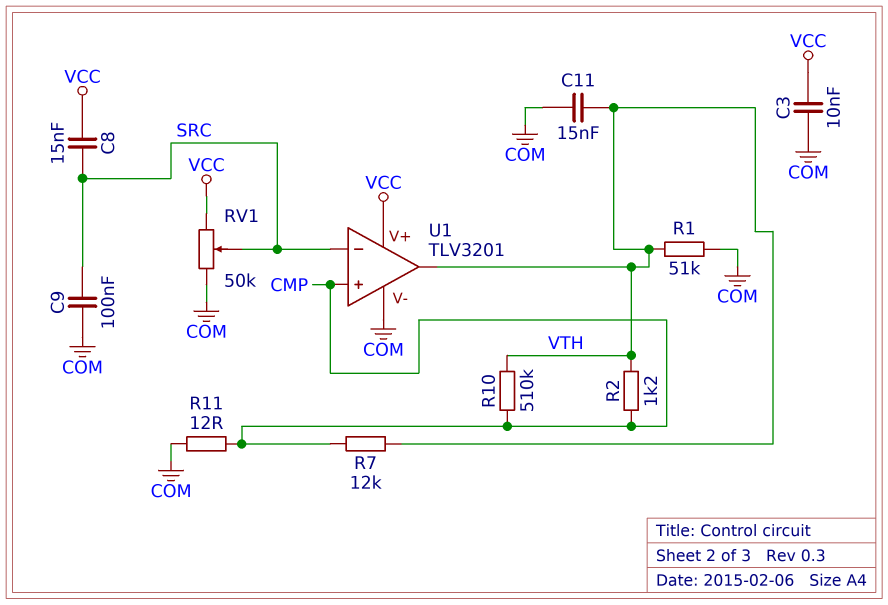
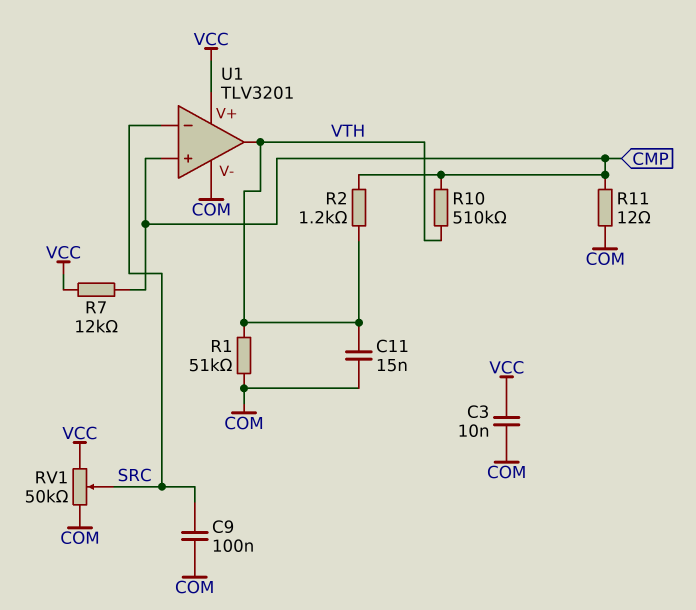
C8: 15nF (SRC, VCC) -> none
R7: 12k (CMP, VTH) -> 12k (CMP, VCC)

